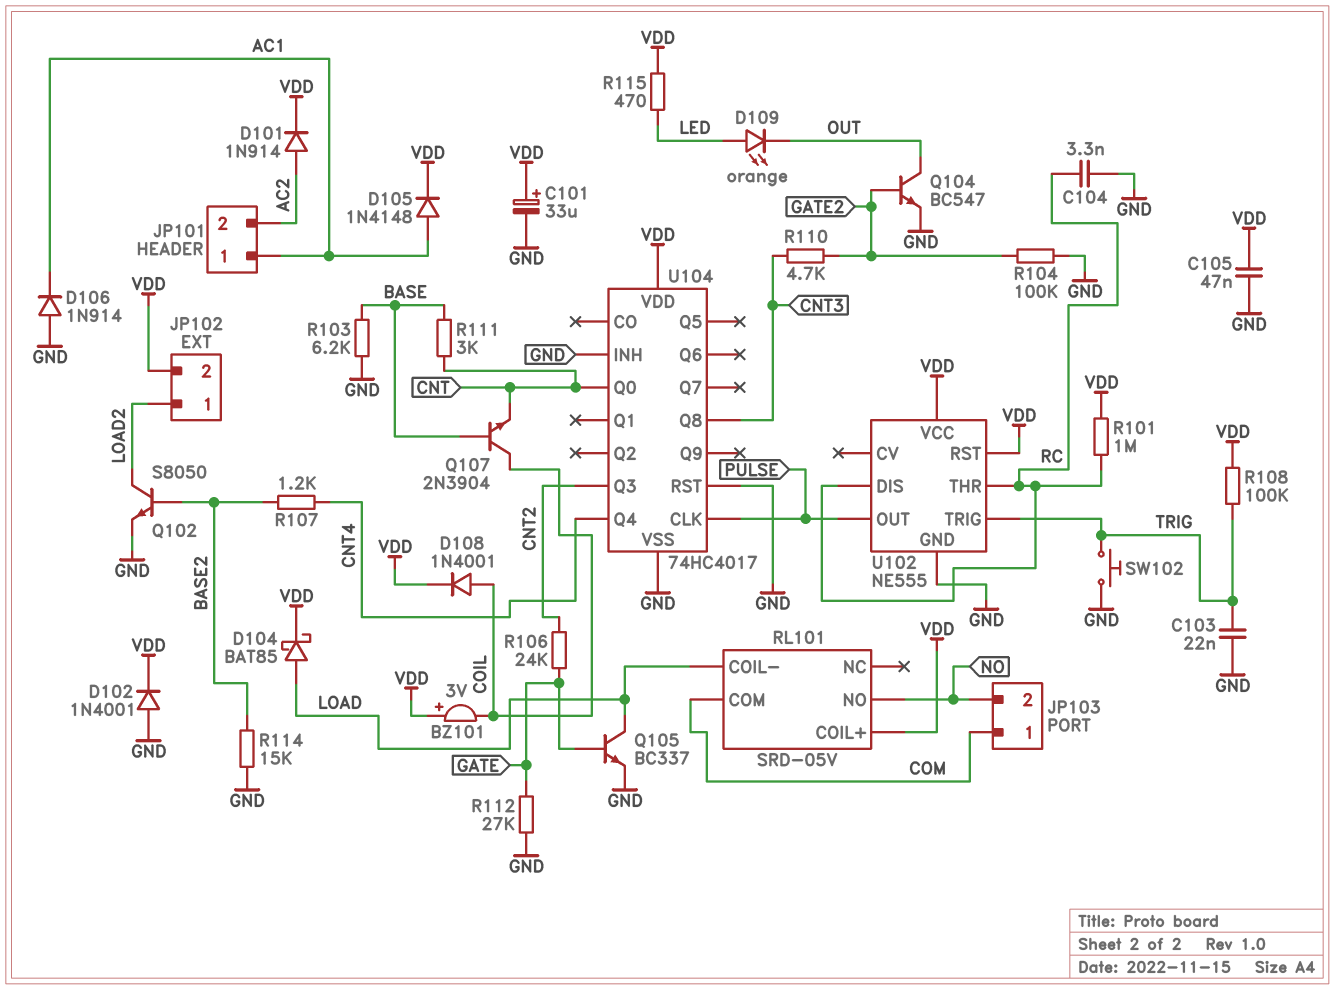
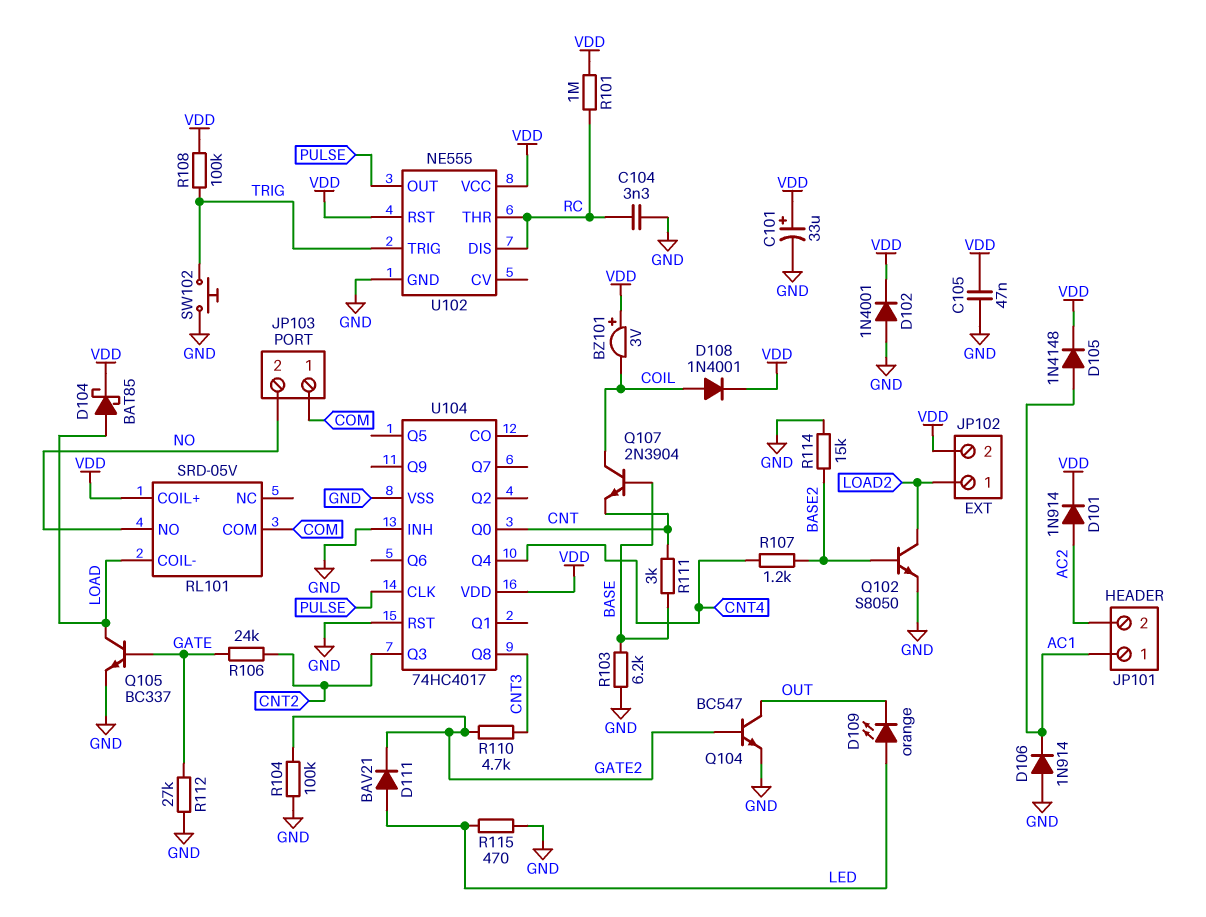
C103: 22nF (GND, TRIG) -> none
D111: none -> diode BAV21 (A LED, K GATE2)
R115: 470 (LED, VDD) -> 470 (GND, LED)

